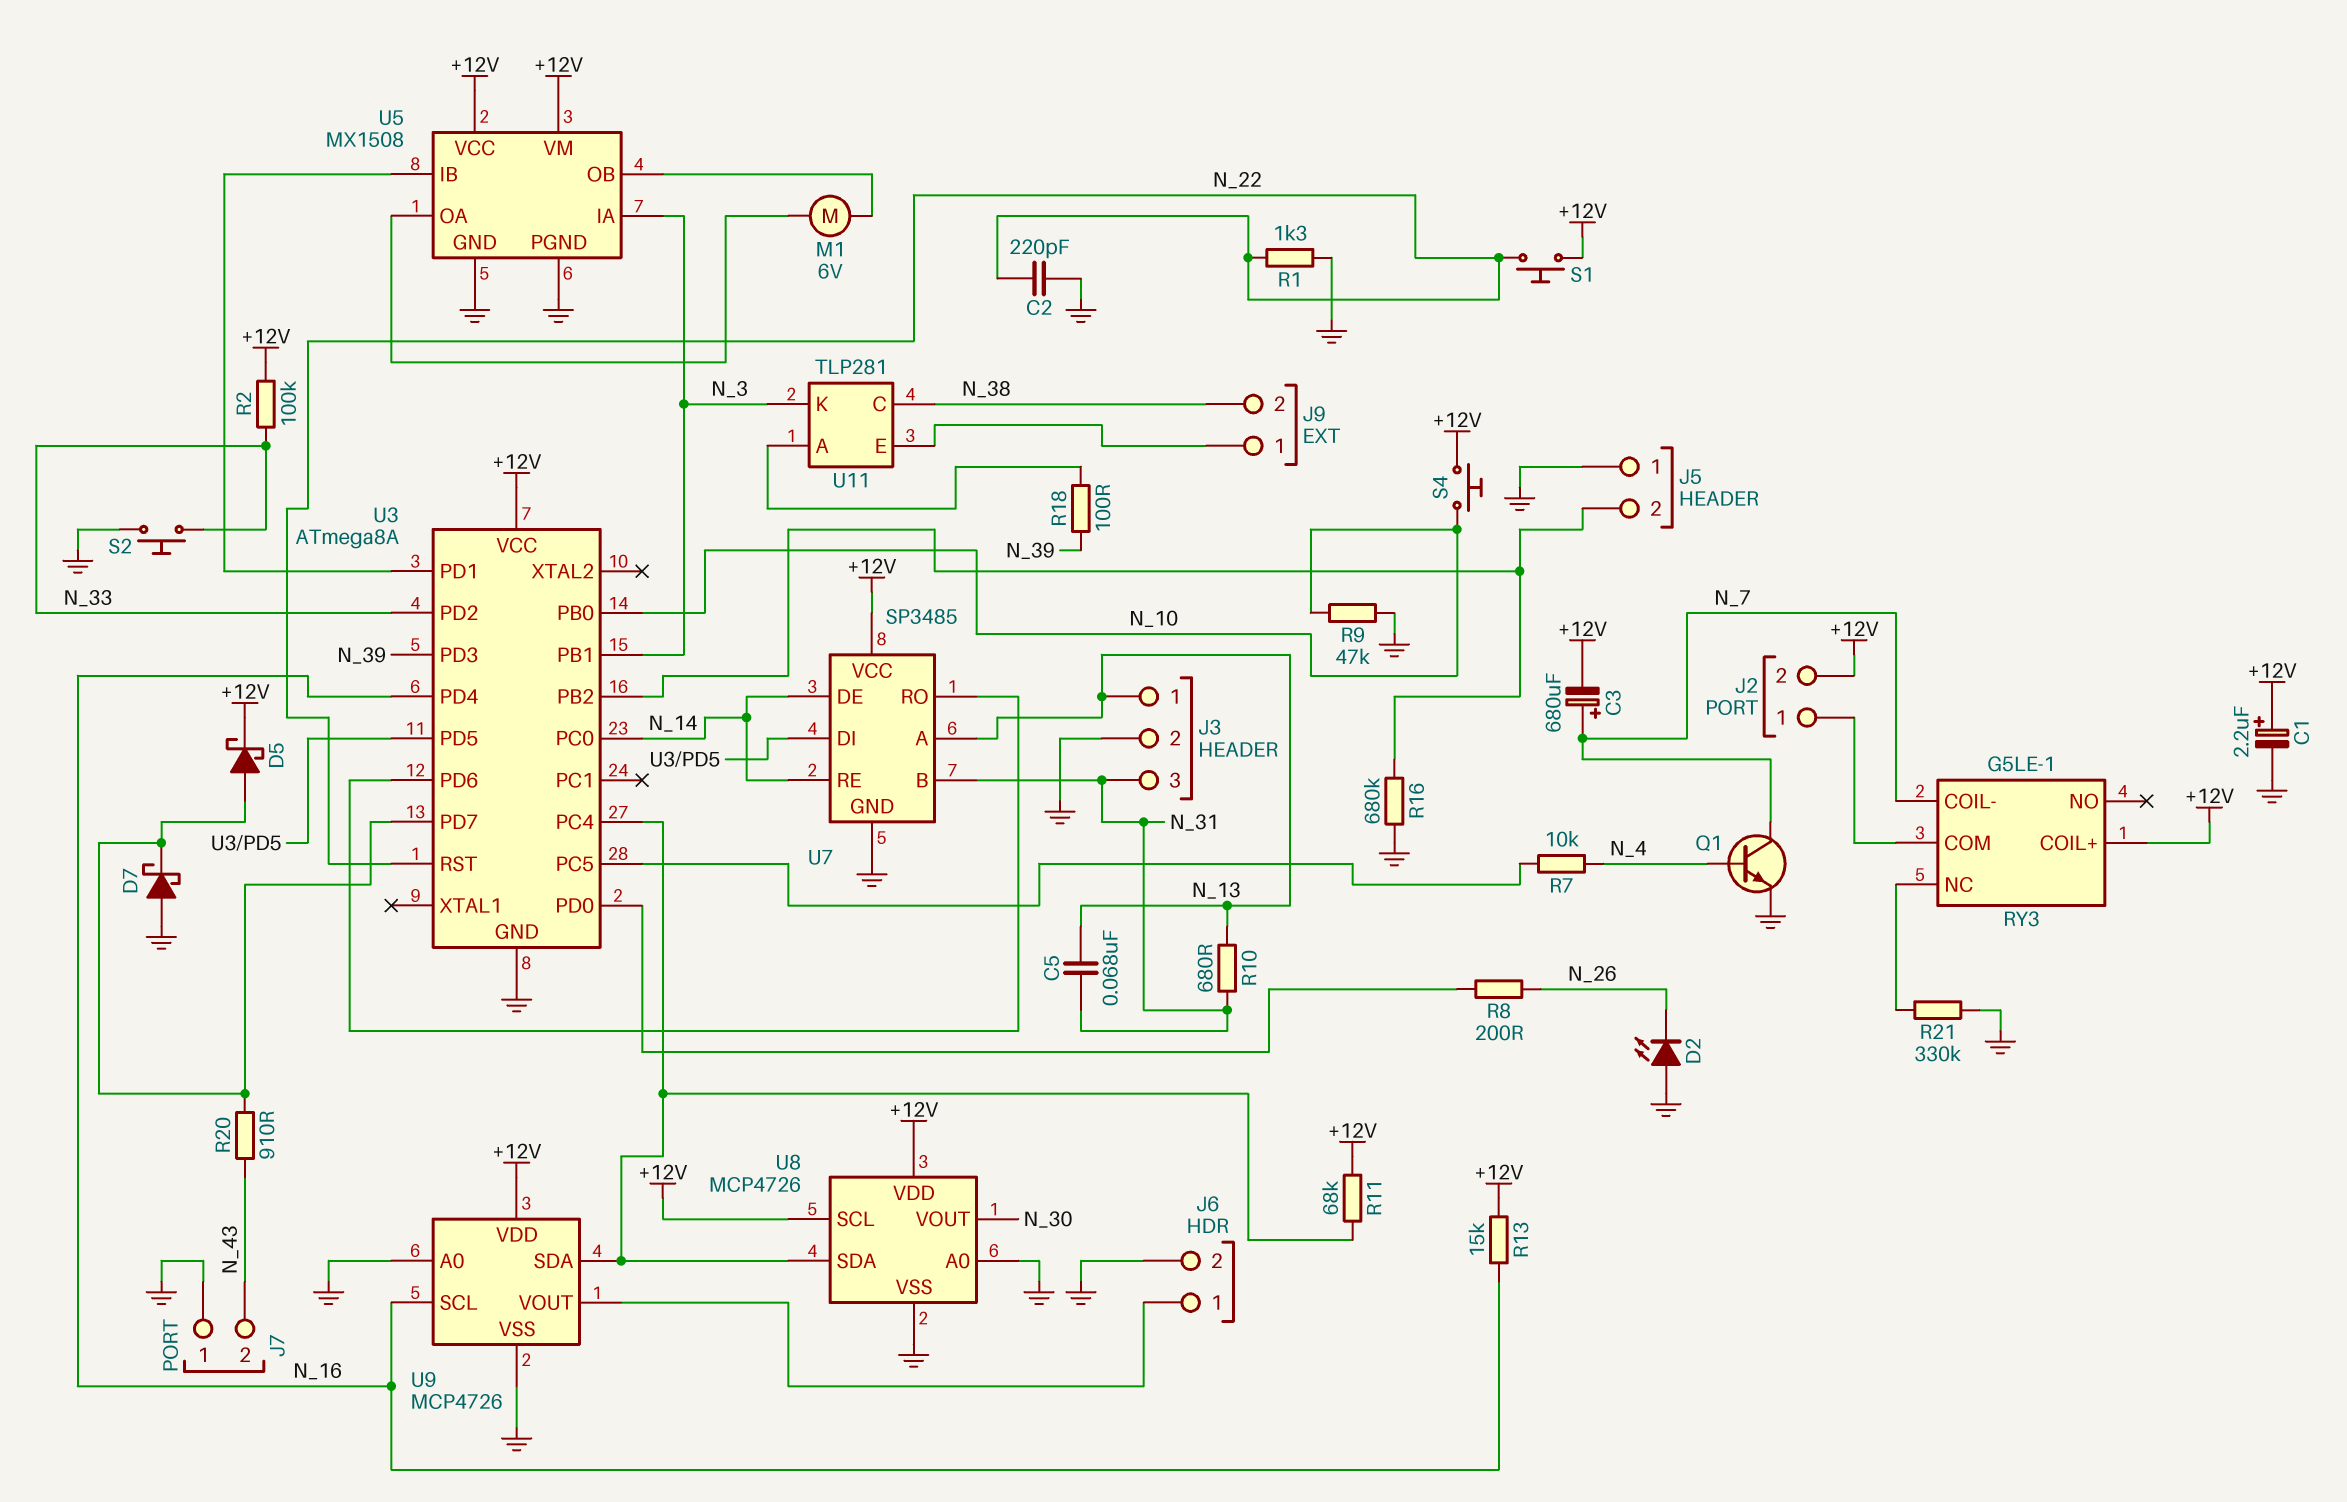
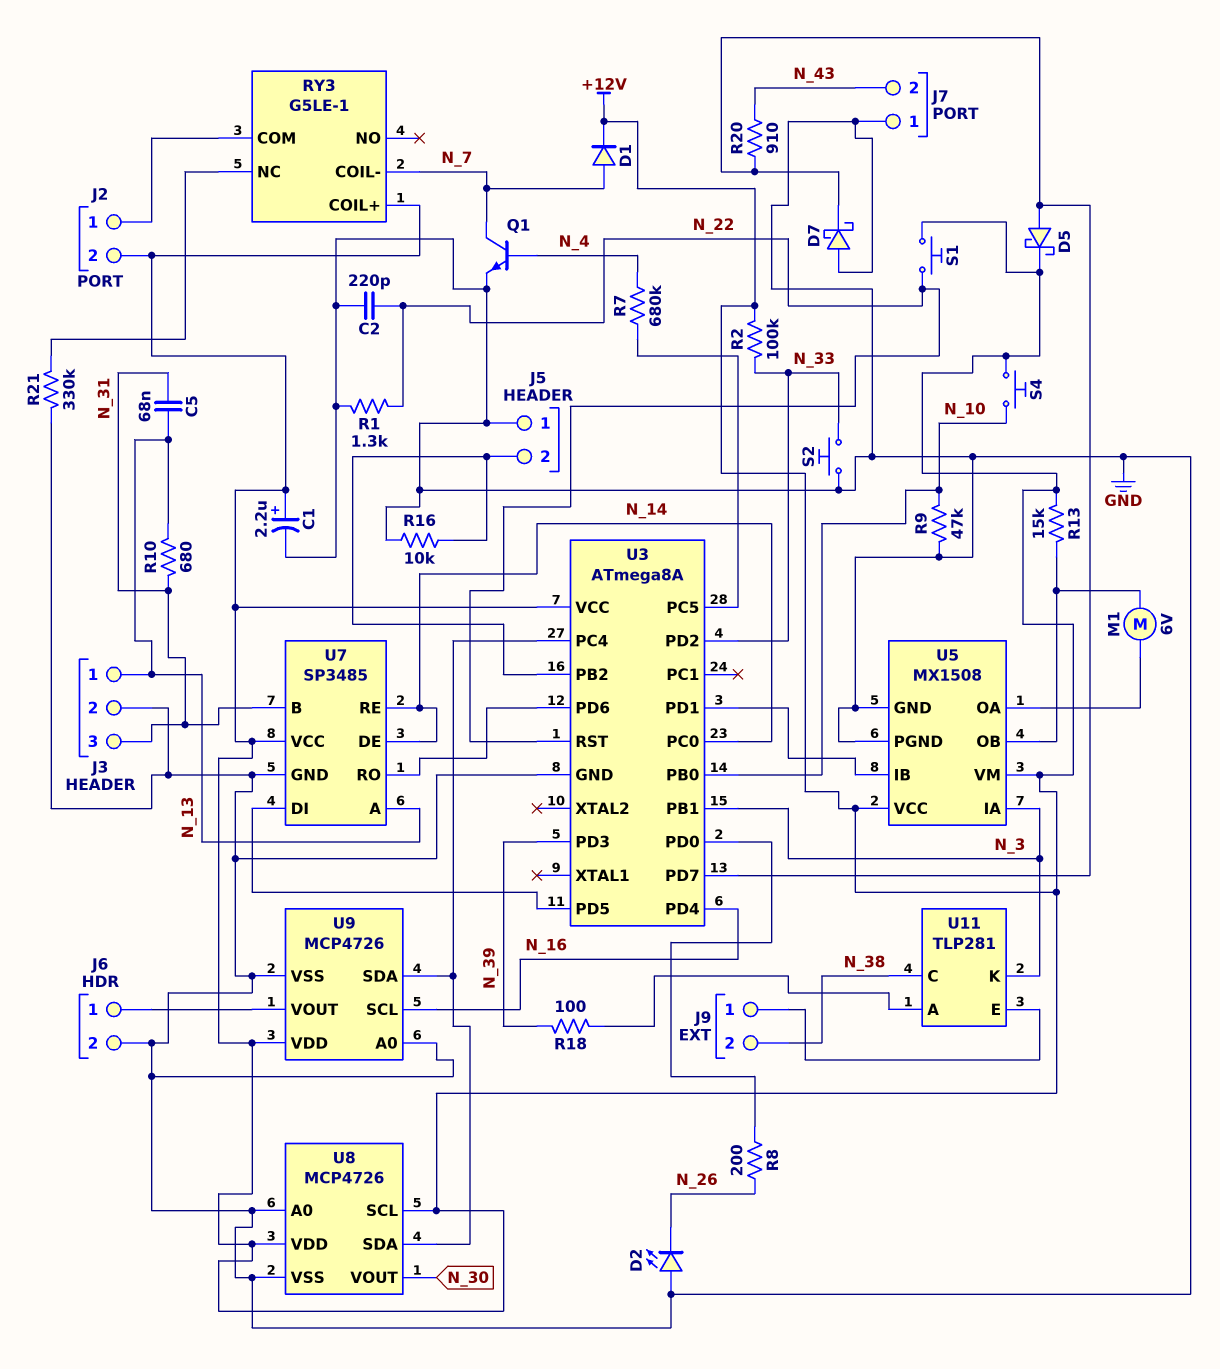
C3: 680uF (plus N_7, minus +12V) -> none
D1: none -> diode (A N_7, K +12V)
R7: 10k (N_4, U3/PC5) -> 680k (N_4, U3/PC5)
R11: 68k (+12V, U3/PC4) -> none
R13: 15k (+12V, N_16) -> 15k (+12V, U5/OB)
R16: 680k (GND, J5/2) -> 10k (GND, J5/2)

